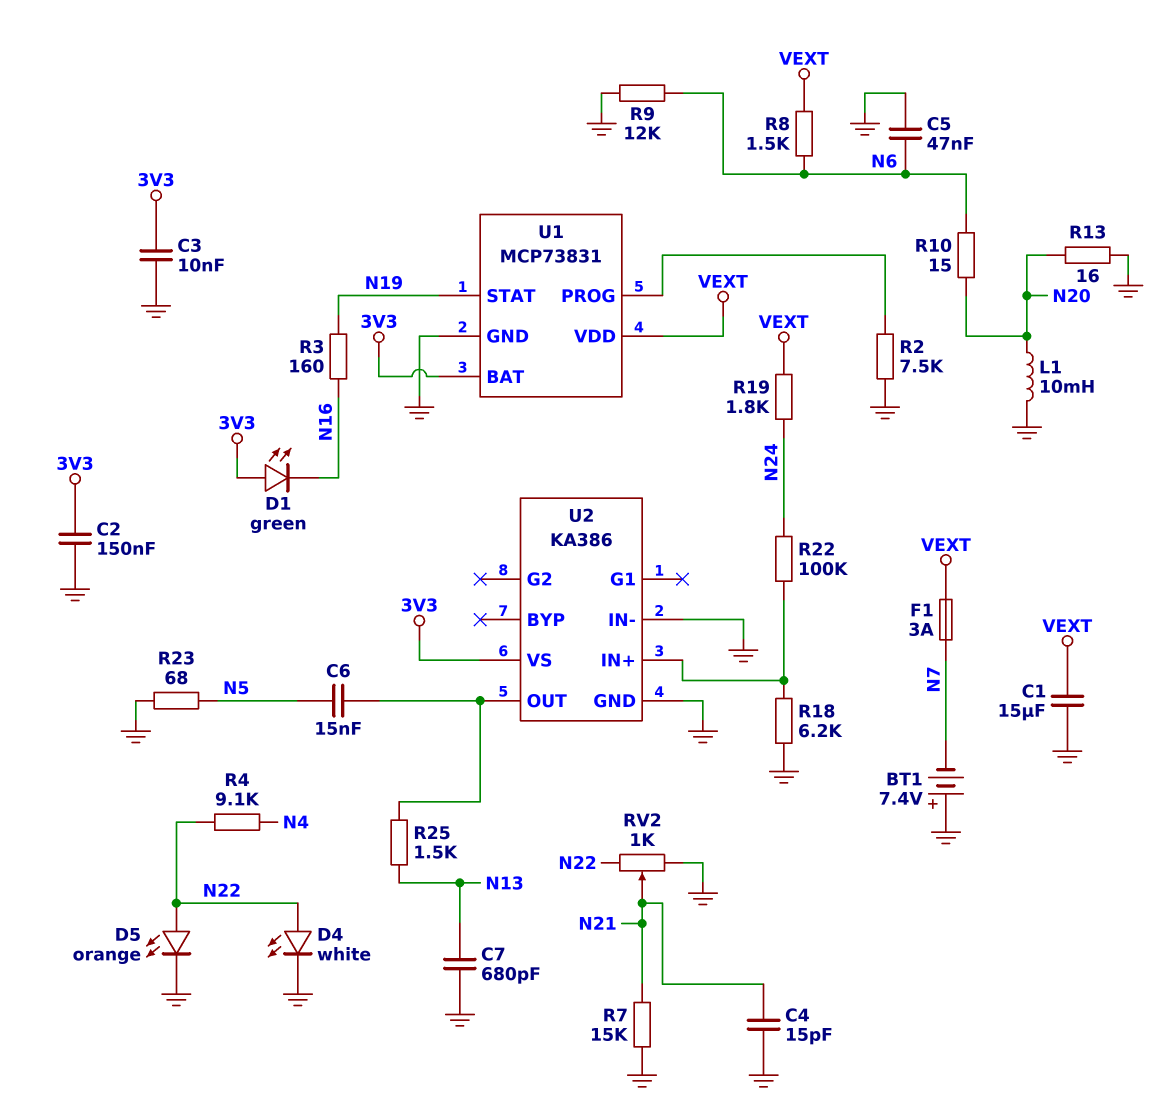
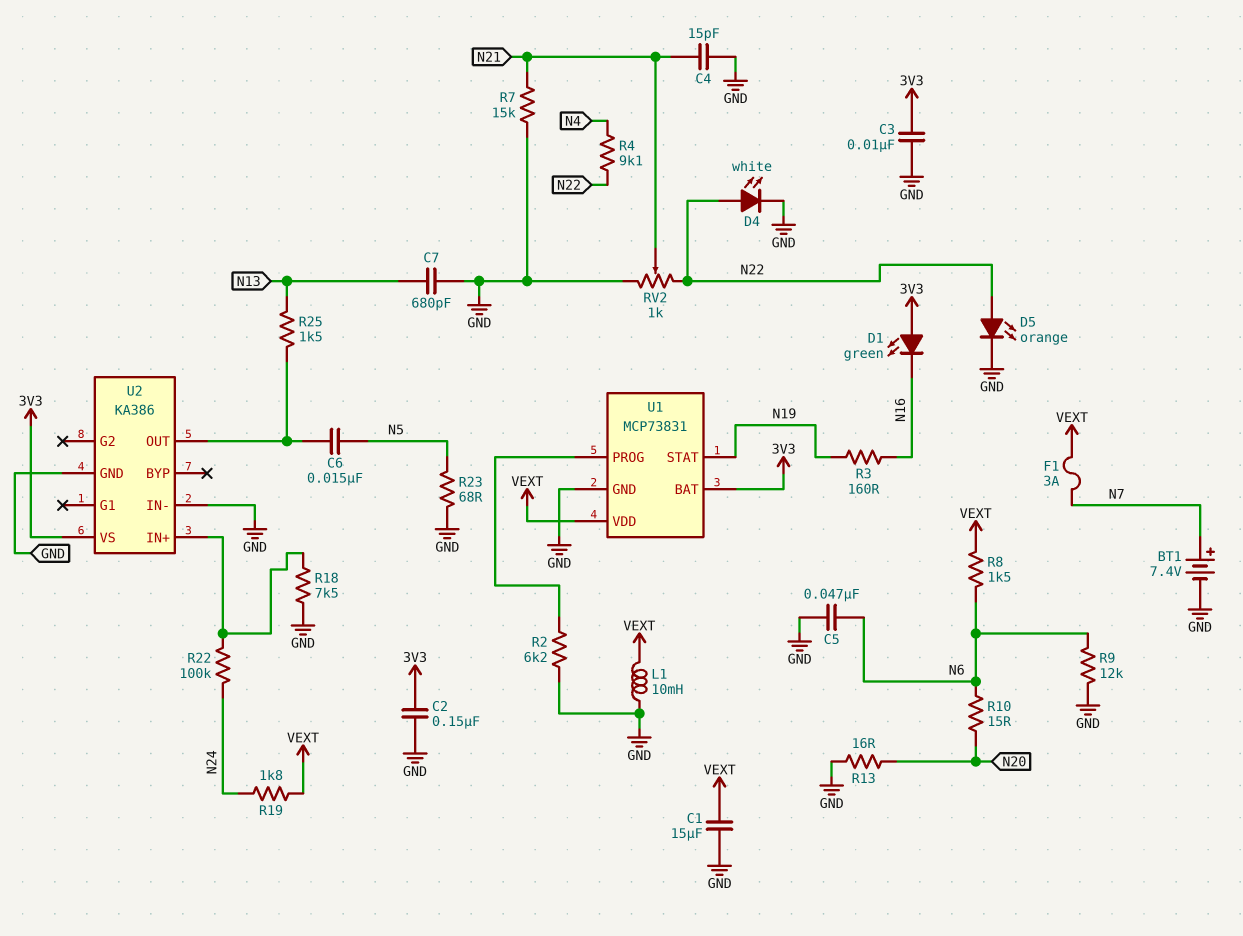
BT1: 7.4V (plus GND, minus N7) -> 7.4V (plus N7, minus GND)
L1: 10mH (GND, N20) -> 10mH (GND, VEXT)
R2: 7.5k (GND, U1/PROG) -> 6.2k (GND, U1/PROG)
R18: 6.2k (GND, U2/IN+) -> 7.5k (GND, U2/IN+)

